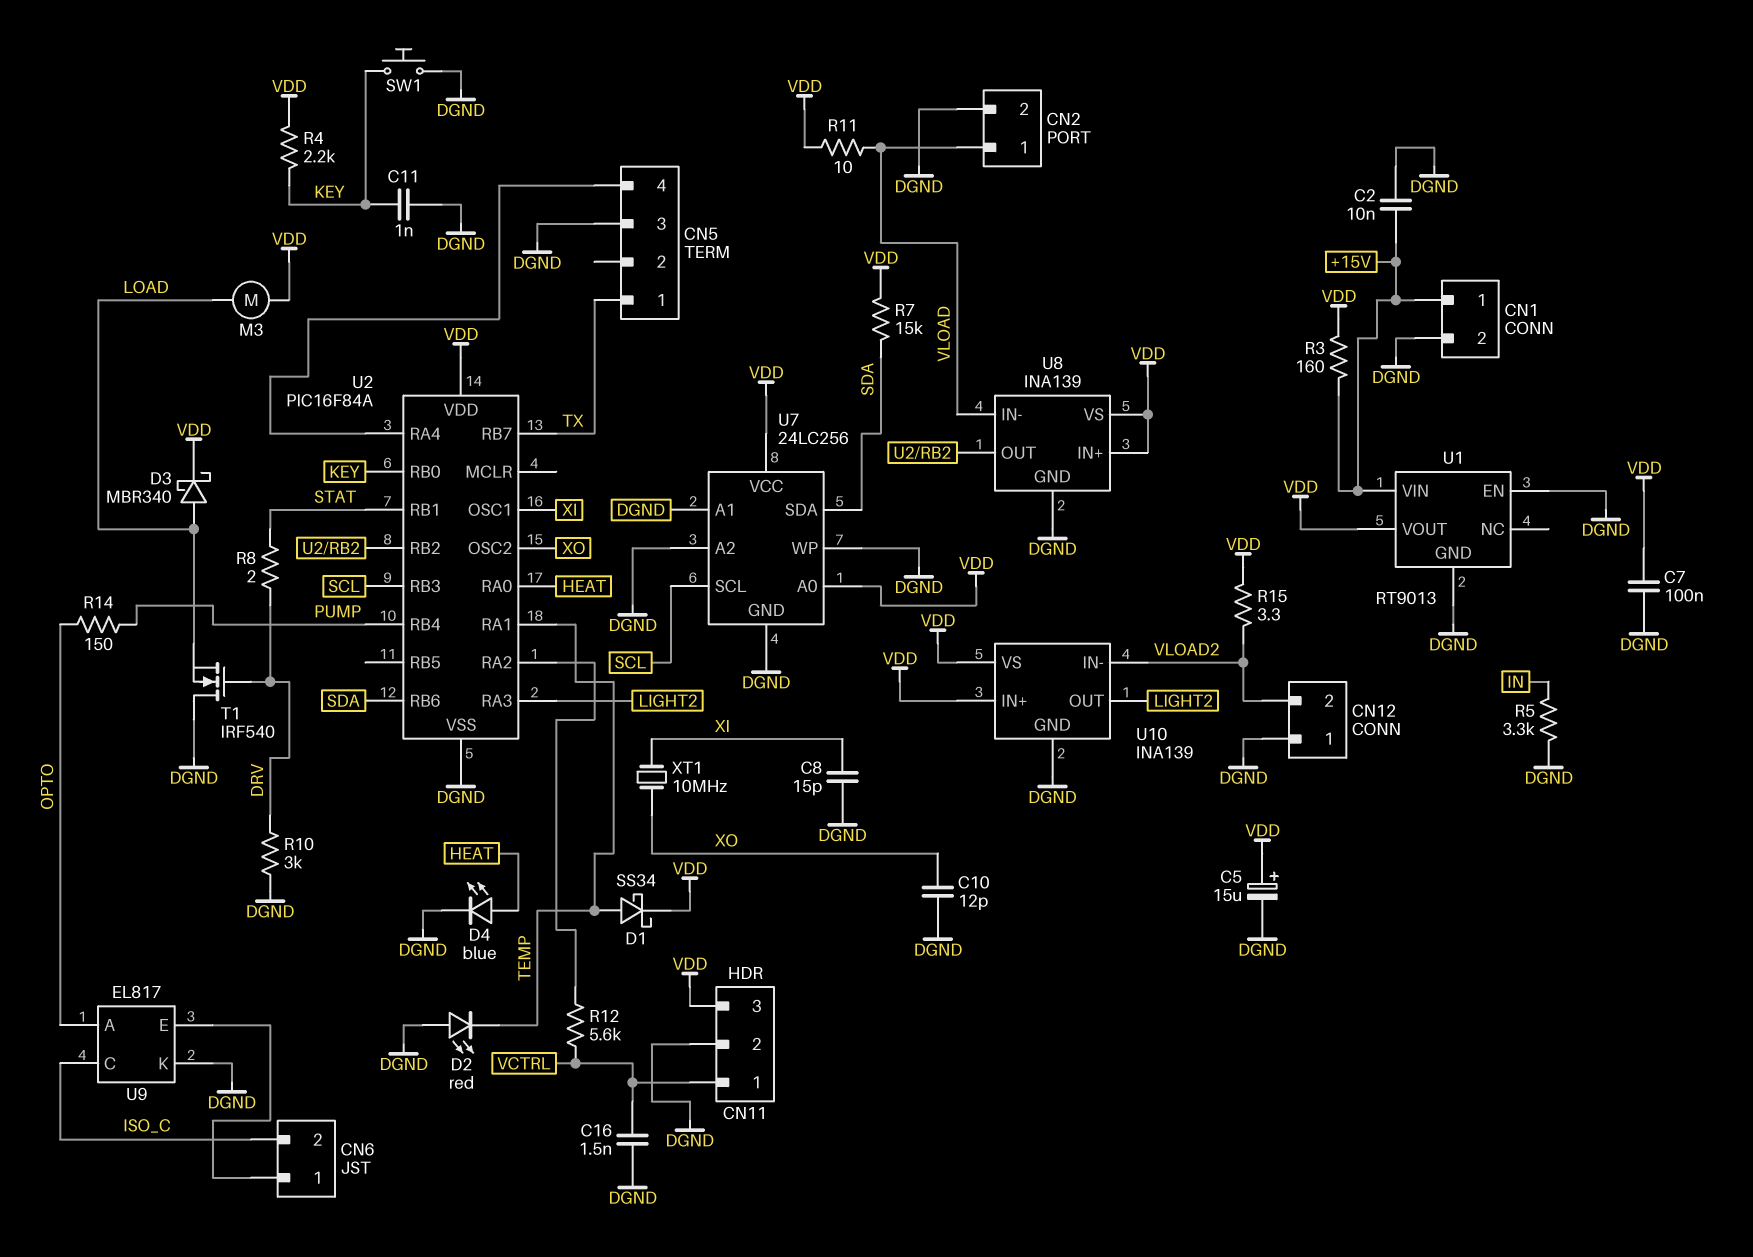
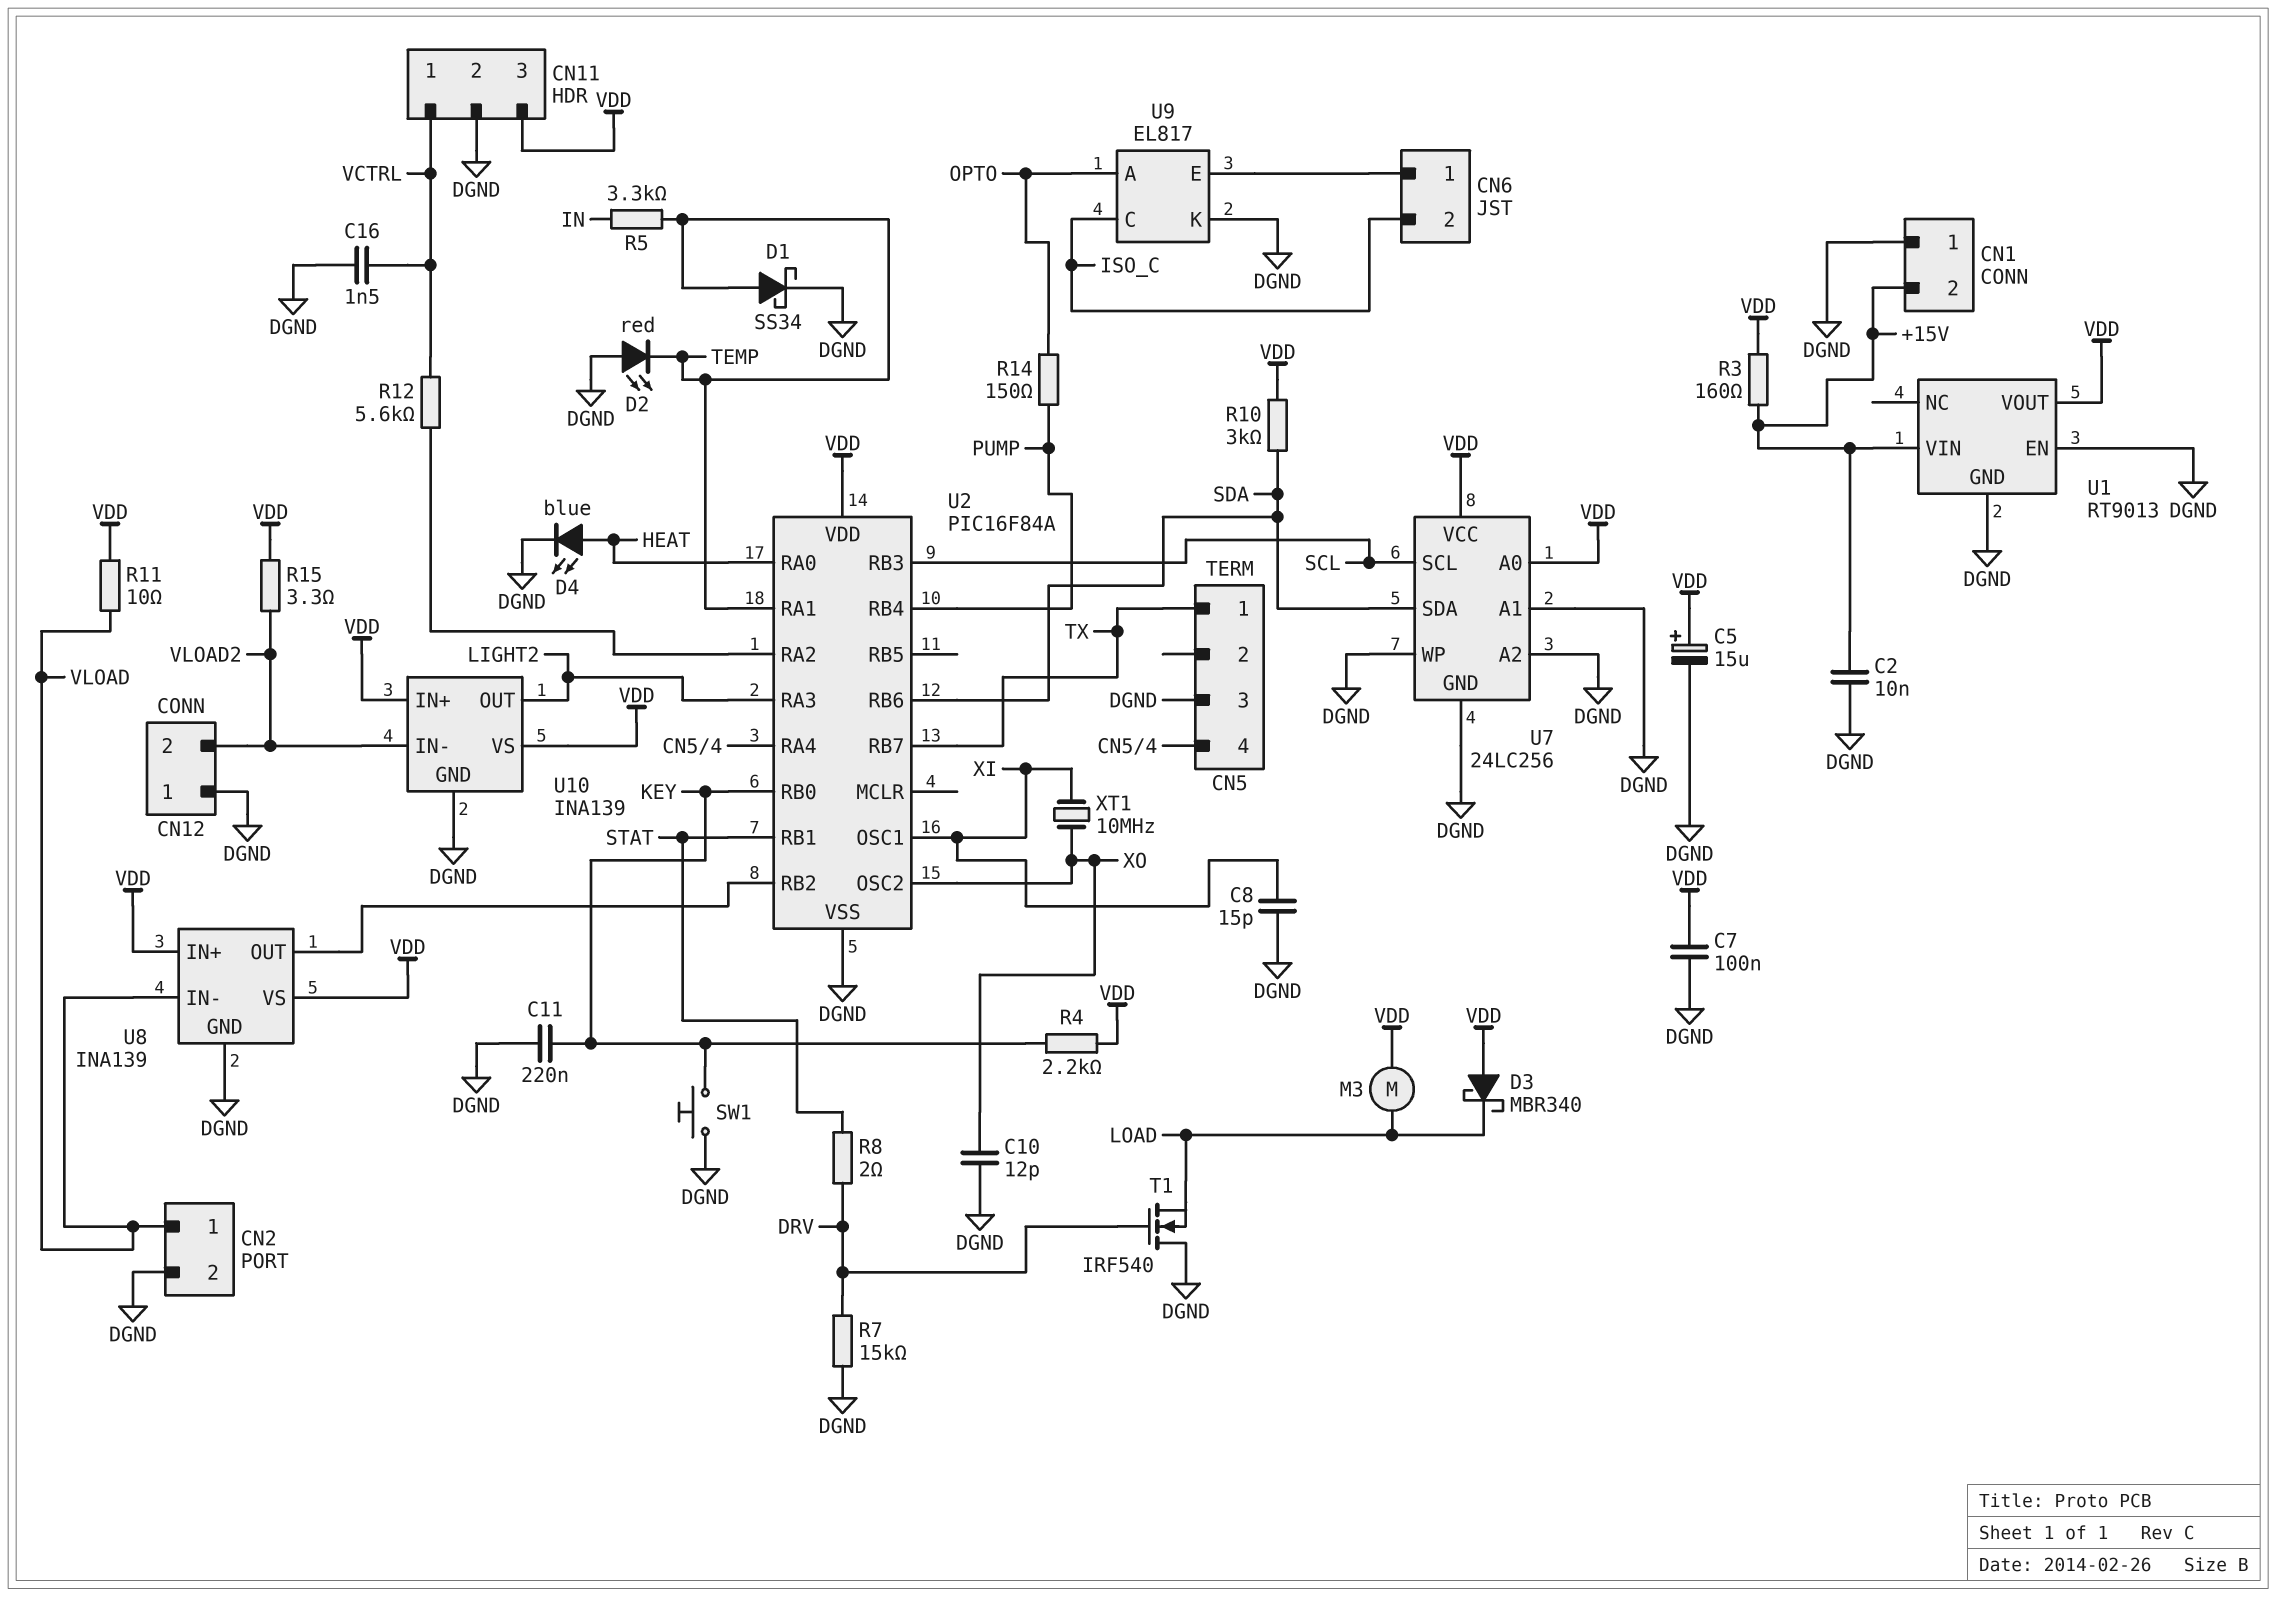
C11: 1nF (DGND, KEY) -> 220nF (DGND, KEY)
CN1 pin 1: +15V -> DGND
CN1 pin 2: DGND -> +15V
D1: schottky SS34 (A TEMP, K VDD) -> schottky SS34 (A TEMP, K DGND)
D3: schottky MBR340 (A LOAD, K VDD) -> schottky MBR340 (A VDD, K LOAD)
R5: 3.3k (DGND, IN) -> 3.3k (IN, TEMP)
R7: 15k (SDA, VDD) -> 15k (DGND, DRV)
R10: 3k (DGND, DRV) -> 3k (SDA, VDD)

